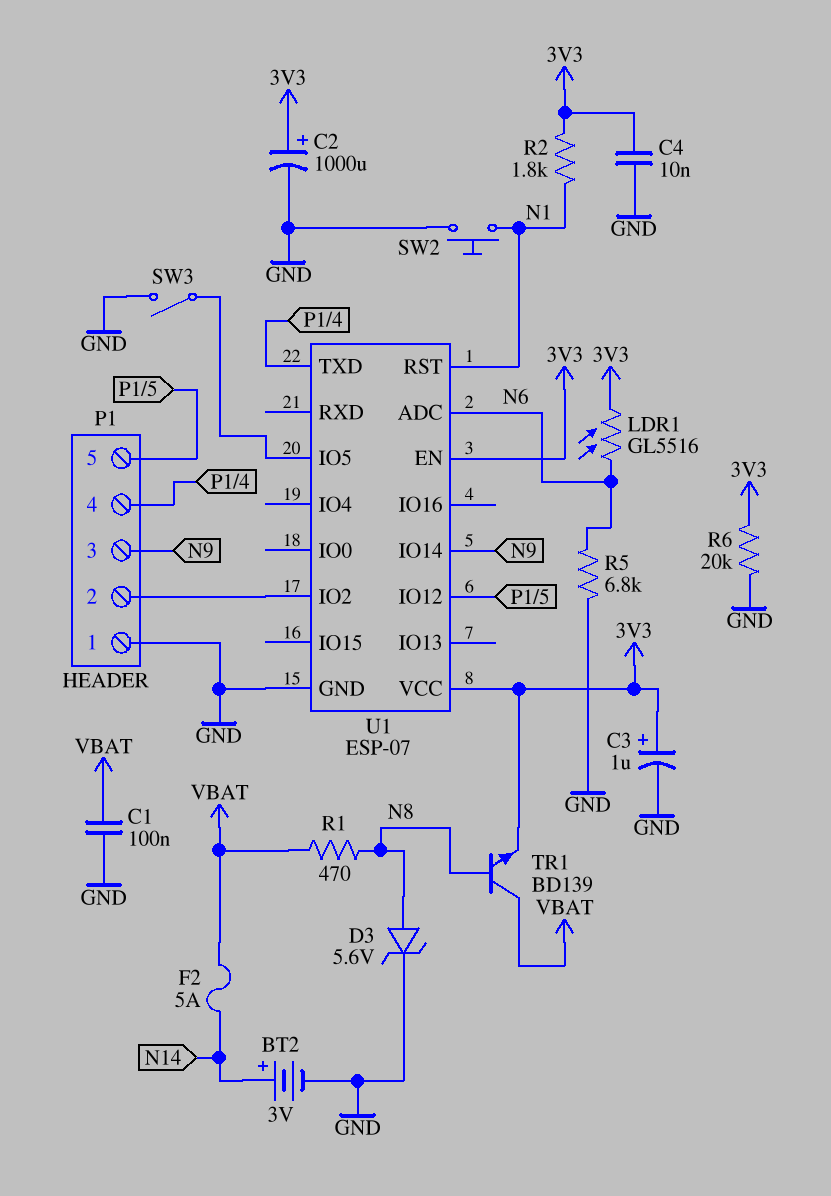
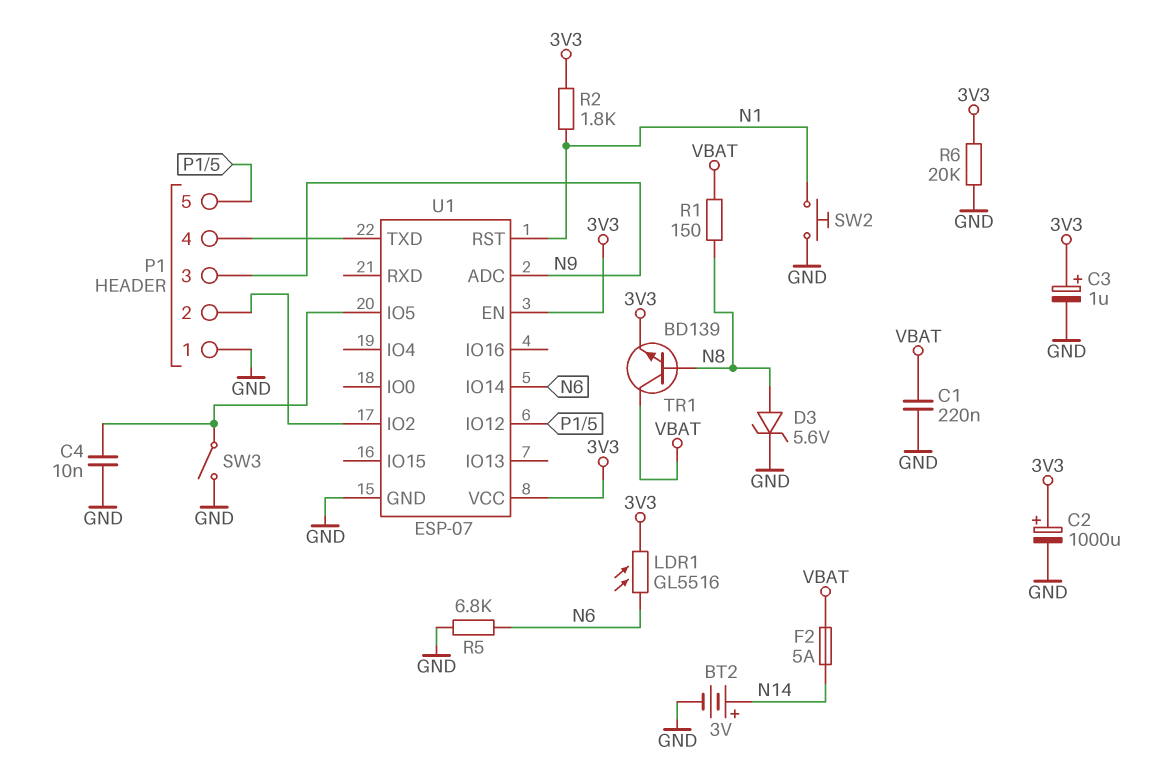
C1: 100nF (GND, VBAT) -> 220nF (GND, VBAT)
C4: 10nF (3V3, GND) -> 10nF (GND, U1/IO5)
R1: 470 (N8, VBAT) -> 150 (N8, VBAT)
U1 pin ADC: N6 -> N9
U1 pin IO14: N9 -> N6

